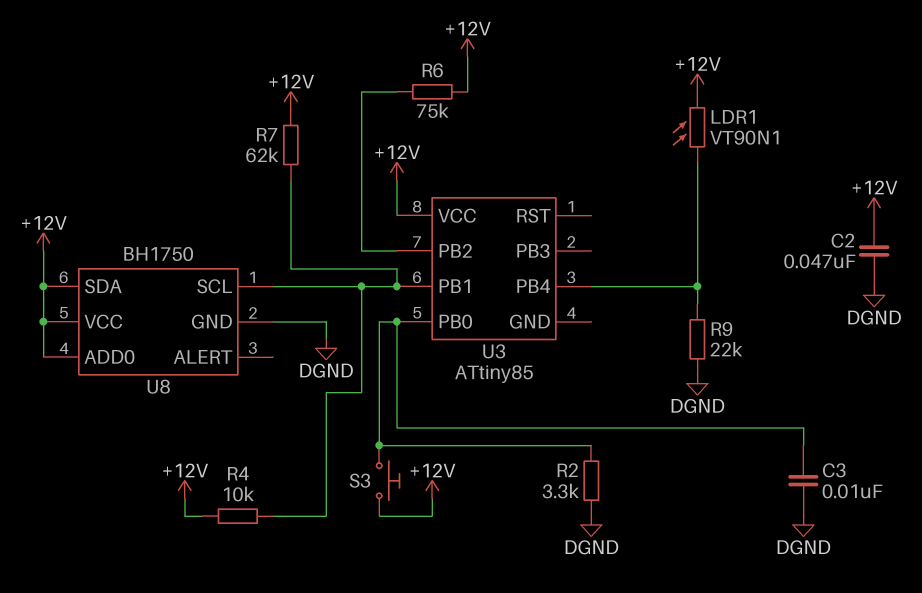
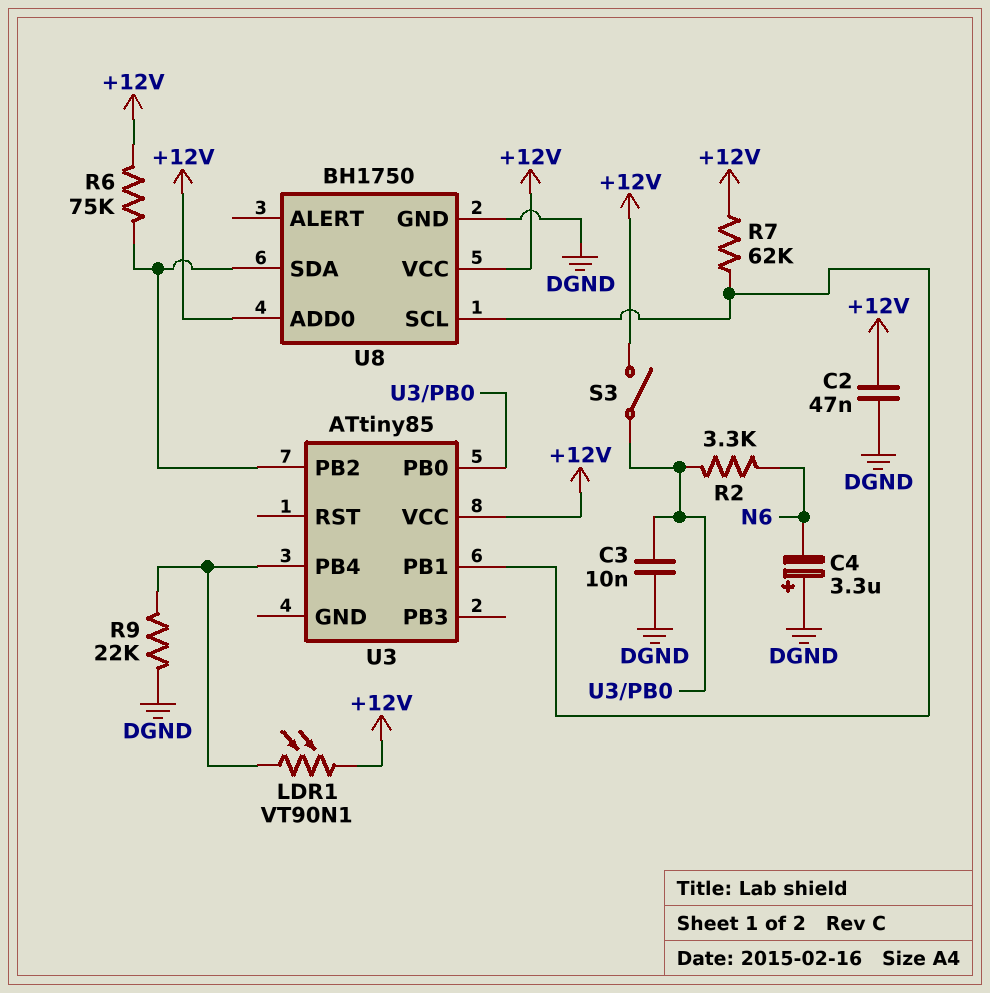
C4: none -> 3.3uF (plus DGND, minus N6)
R2: 3.3k (DGND, U3/PB0) -> 3.3k (N6, U3/PB0)
R4: 10k (+12V, U3/PB1) -> none
S3: button (+12V, U3/PB0) -> switch (+12V, U3/PB0)
U8 pin SDA: +12V -> U3/PB2

